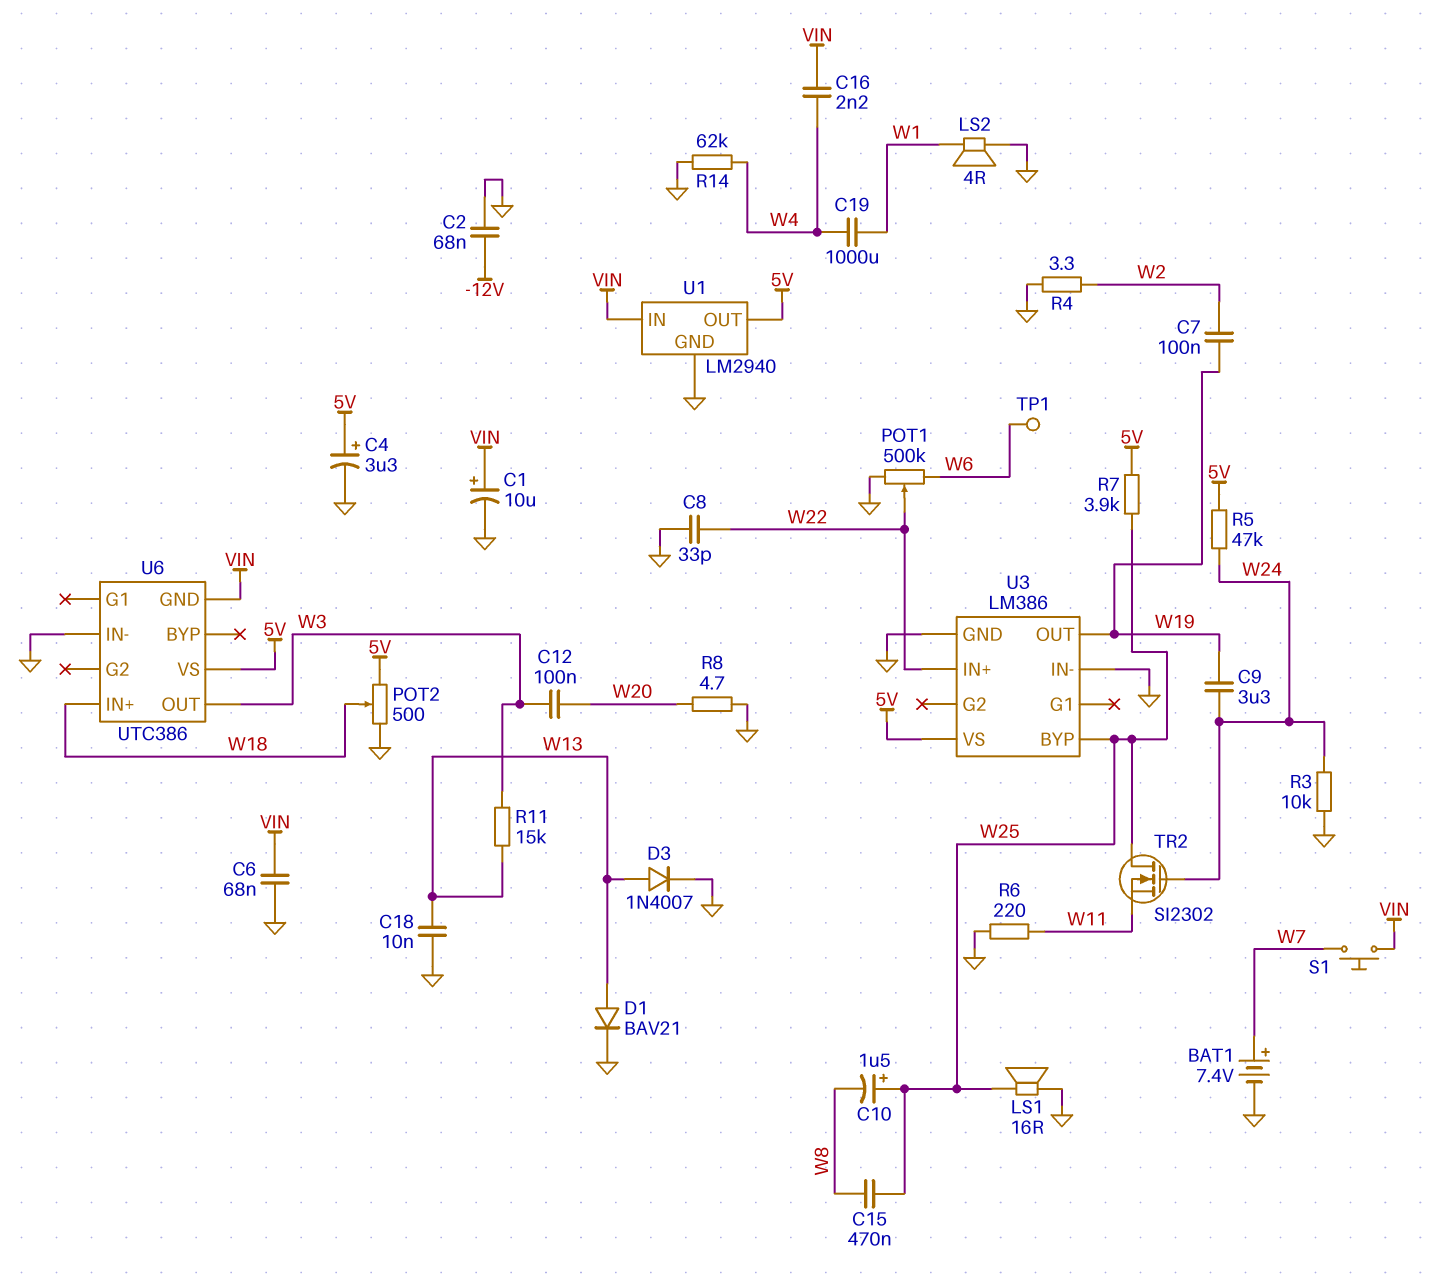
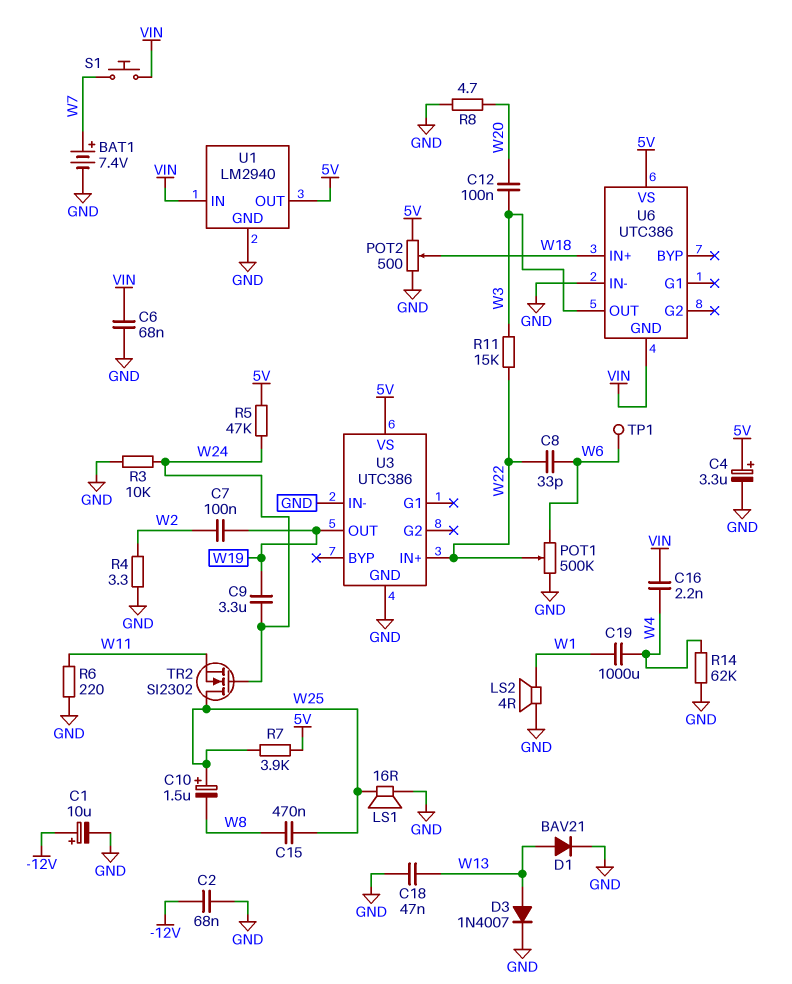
C1: 10uF (plus VIN, minus GND) -> 10uF (plus -12V, minus GND)
C8: 33pF (GND, W22) -> 33pF (W6, W22)
C18: 10nF (GND, W13) -> 47nF (GND, W13)
R11: 15k (W3, W13) -> 15k (W3, W22)
U3: LM386 -> UTC386
U3 pin BYP: W25 -> none

